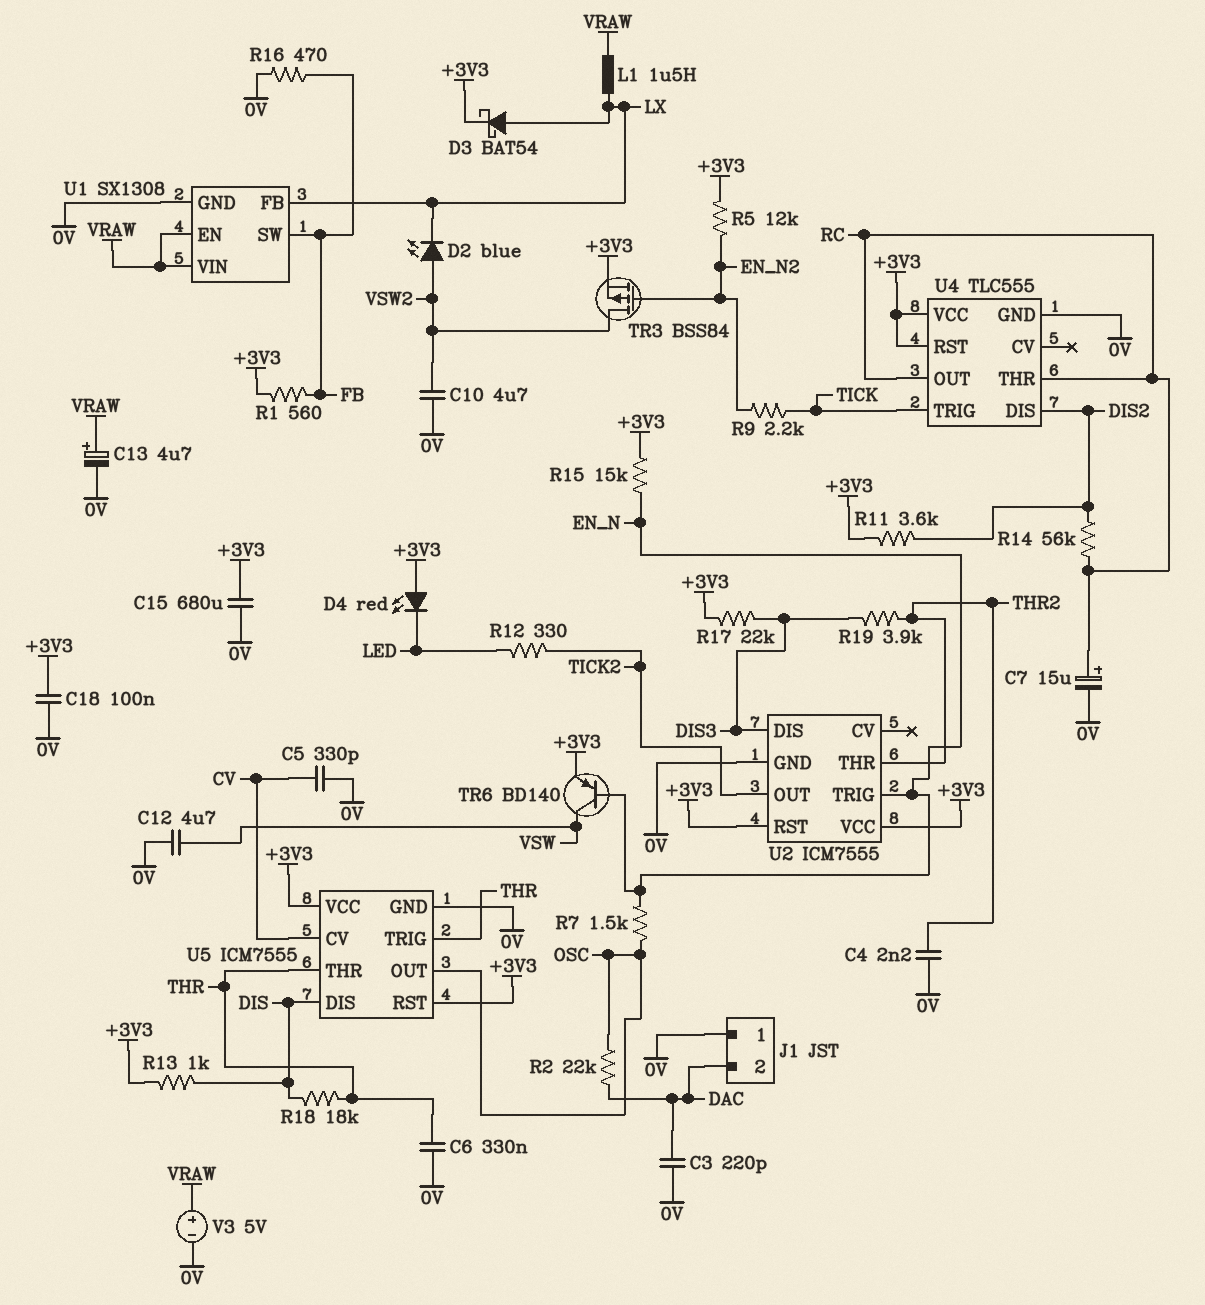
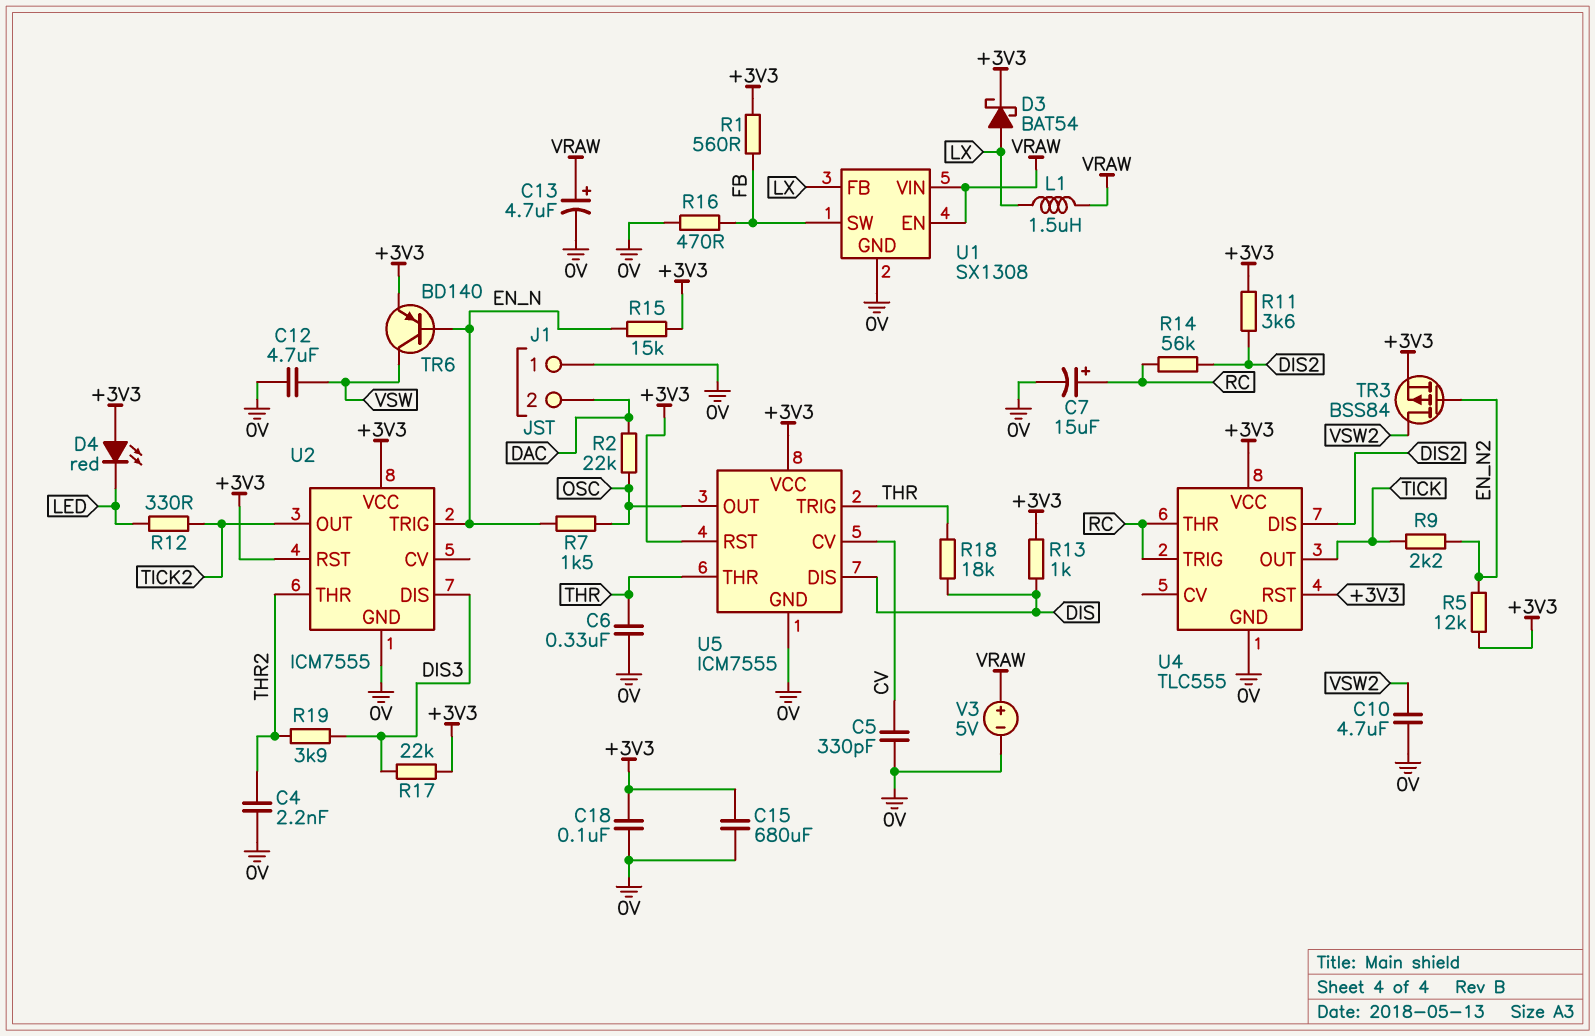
C3: 220pF (0V, DAC) -> none
D2: LED blue (A VSW2, K LX) -> none
U4 pin OUT: RC -> TICK
U4 pin TRIG: TICK -> RC

